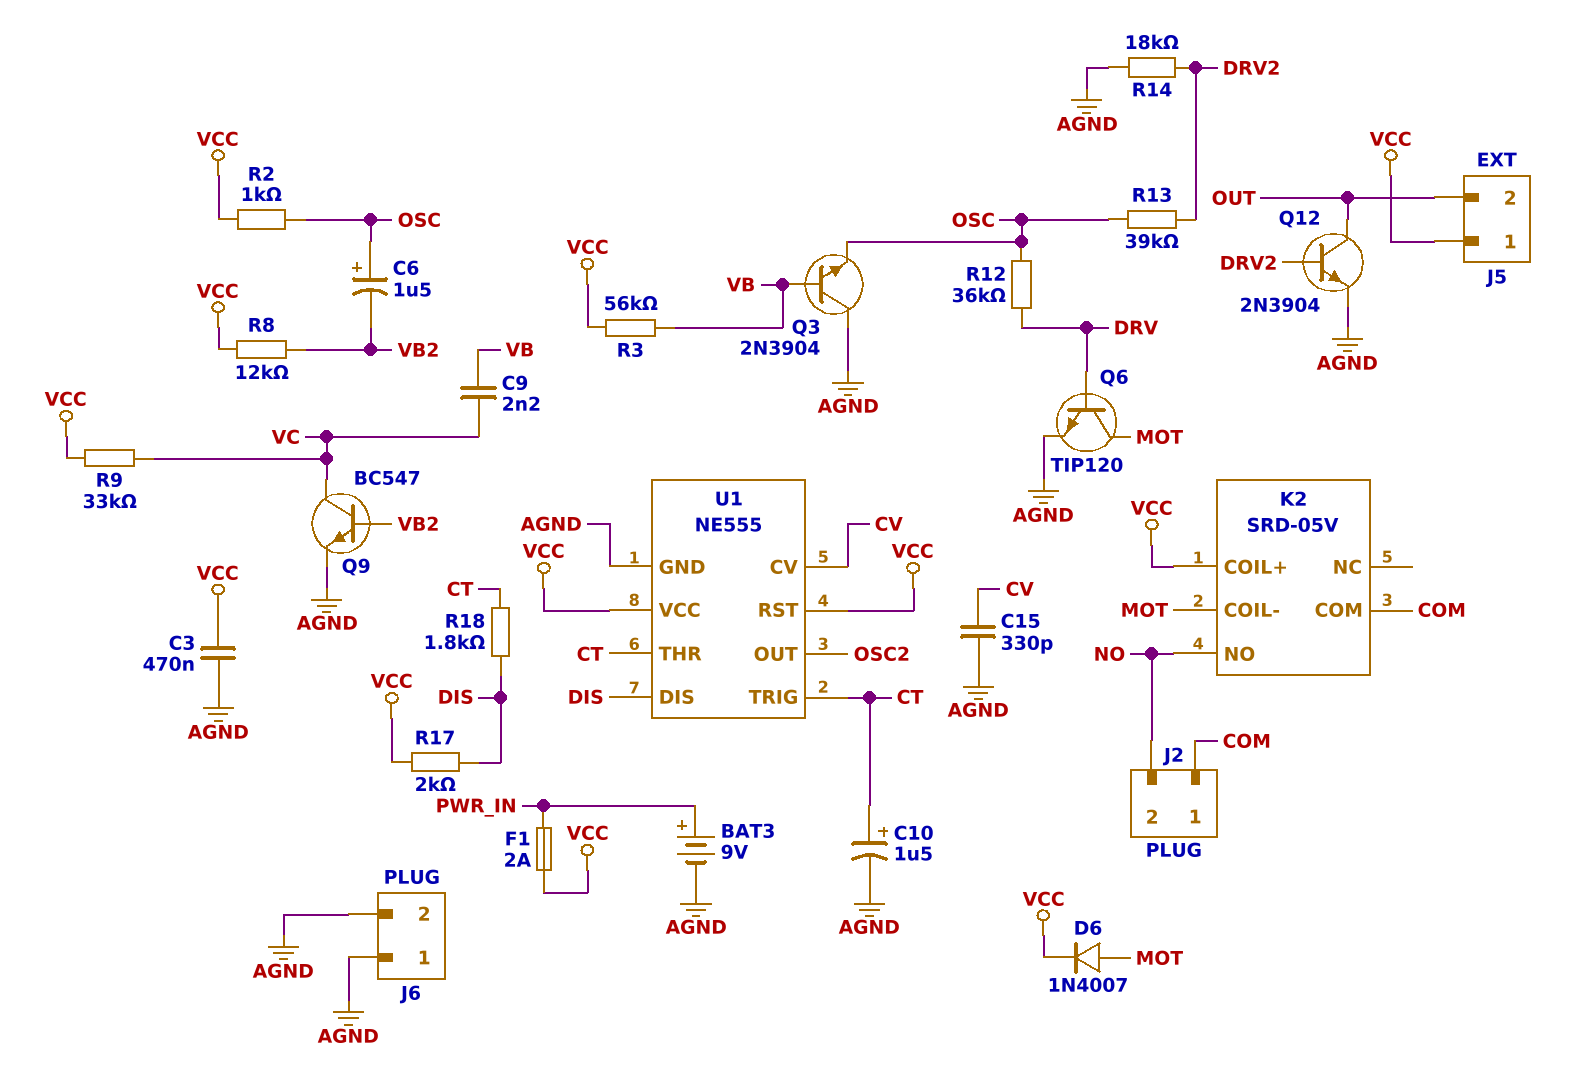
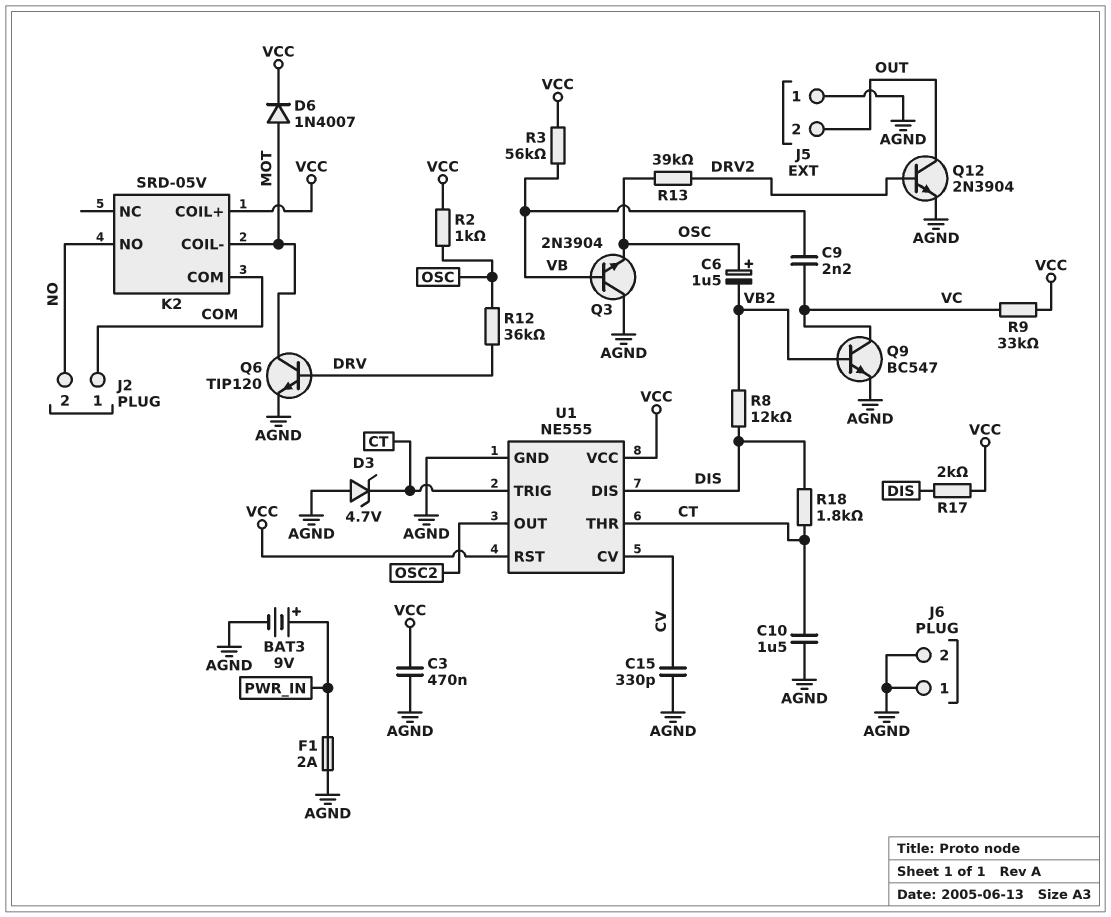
C10: 1.5uF (plus CT, minus AGND) -> 1.5uF (AGND, CT)
D3: none -> zener 4.7V (A AGND, K CT)
F1: 2A (PWR_IN, VCC) -> 2A (AGND, PWR_IN)
J5 pin 1: VCC -> AGND
R8: 12k (VB2, VCC) -> 12k (DIS, VB2)
R14: 18k (AGND, DRV2) -> none

